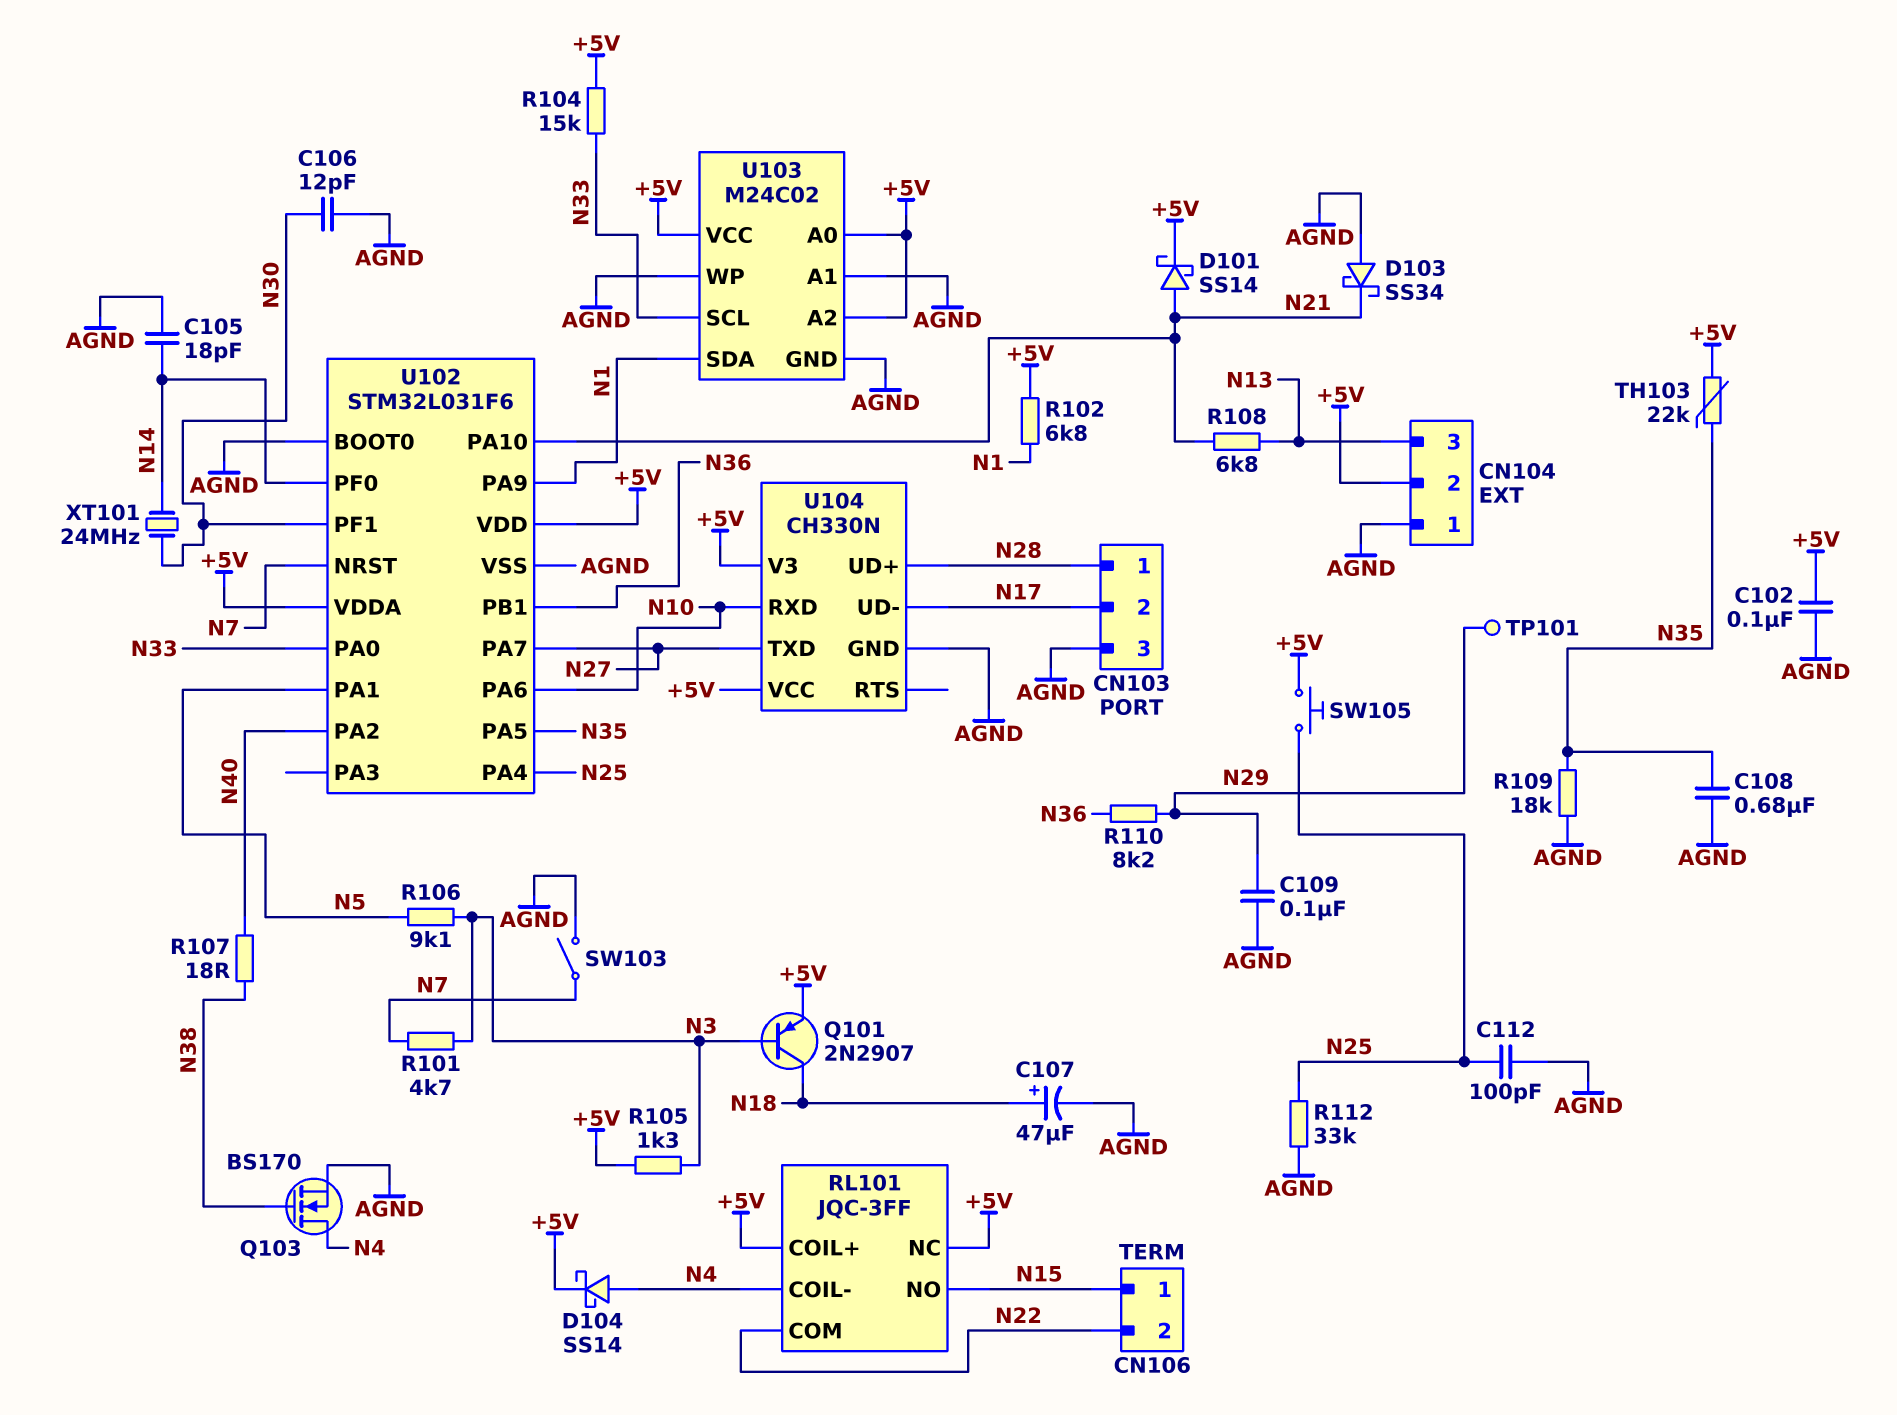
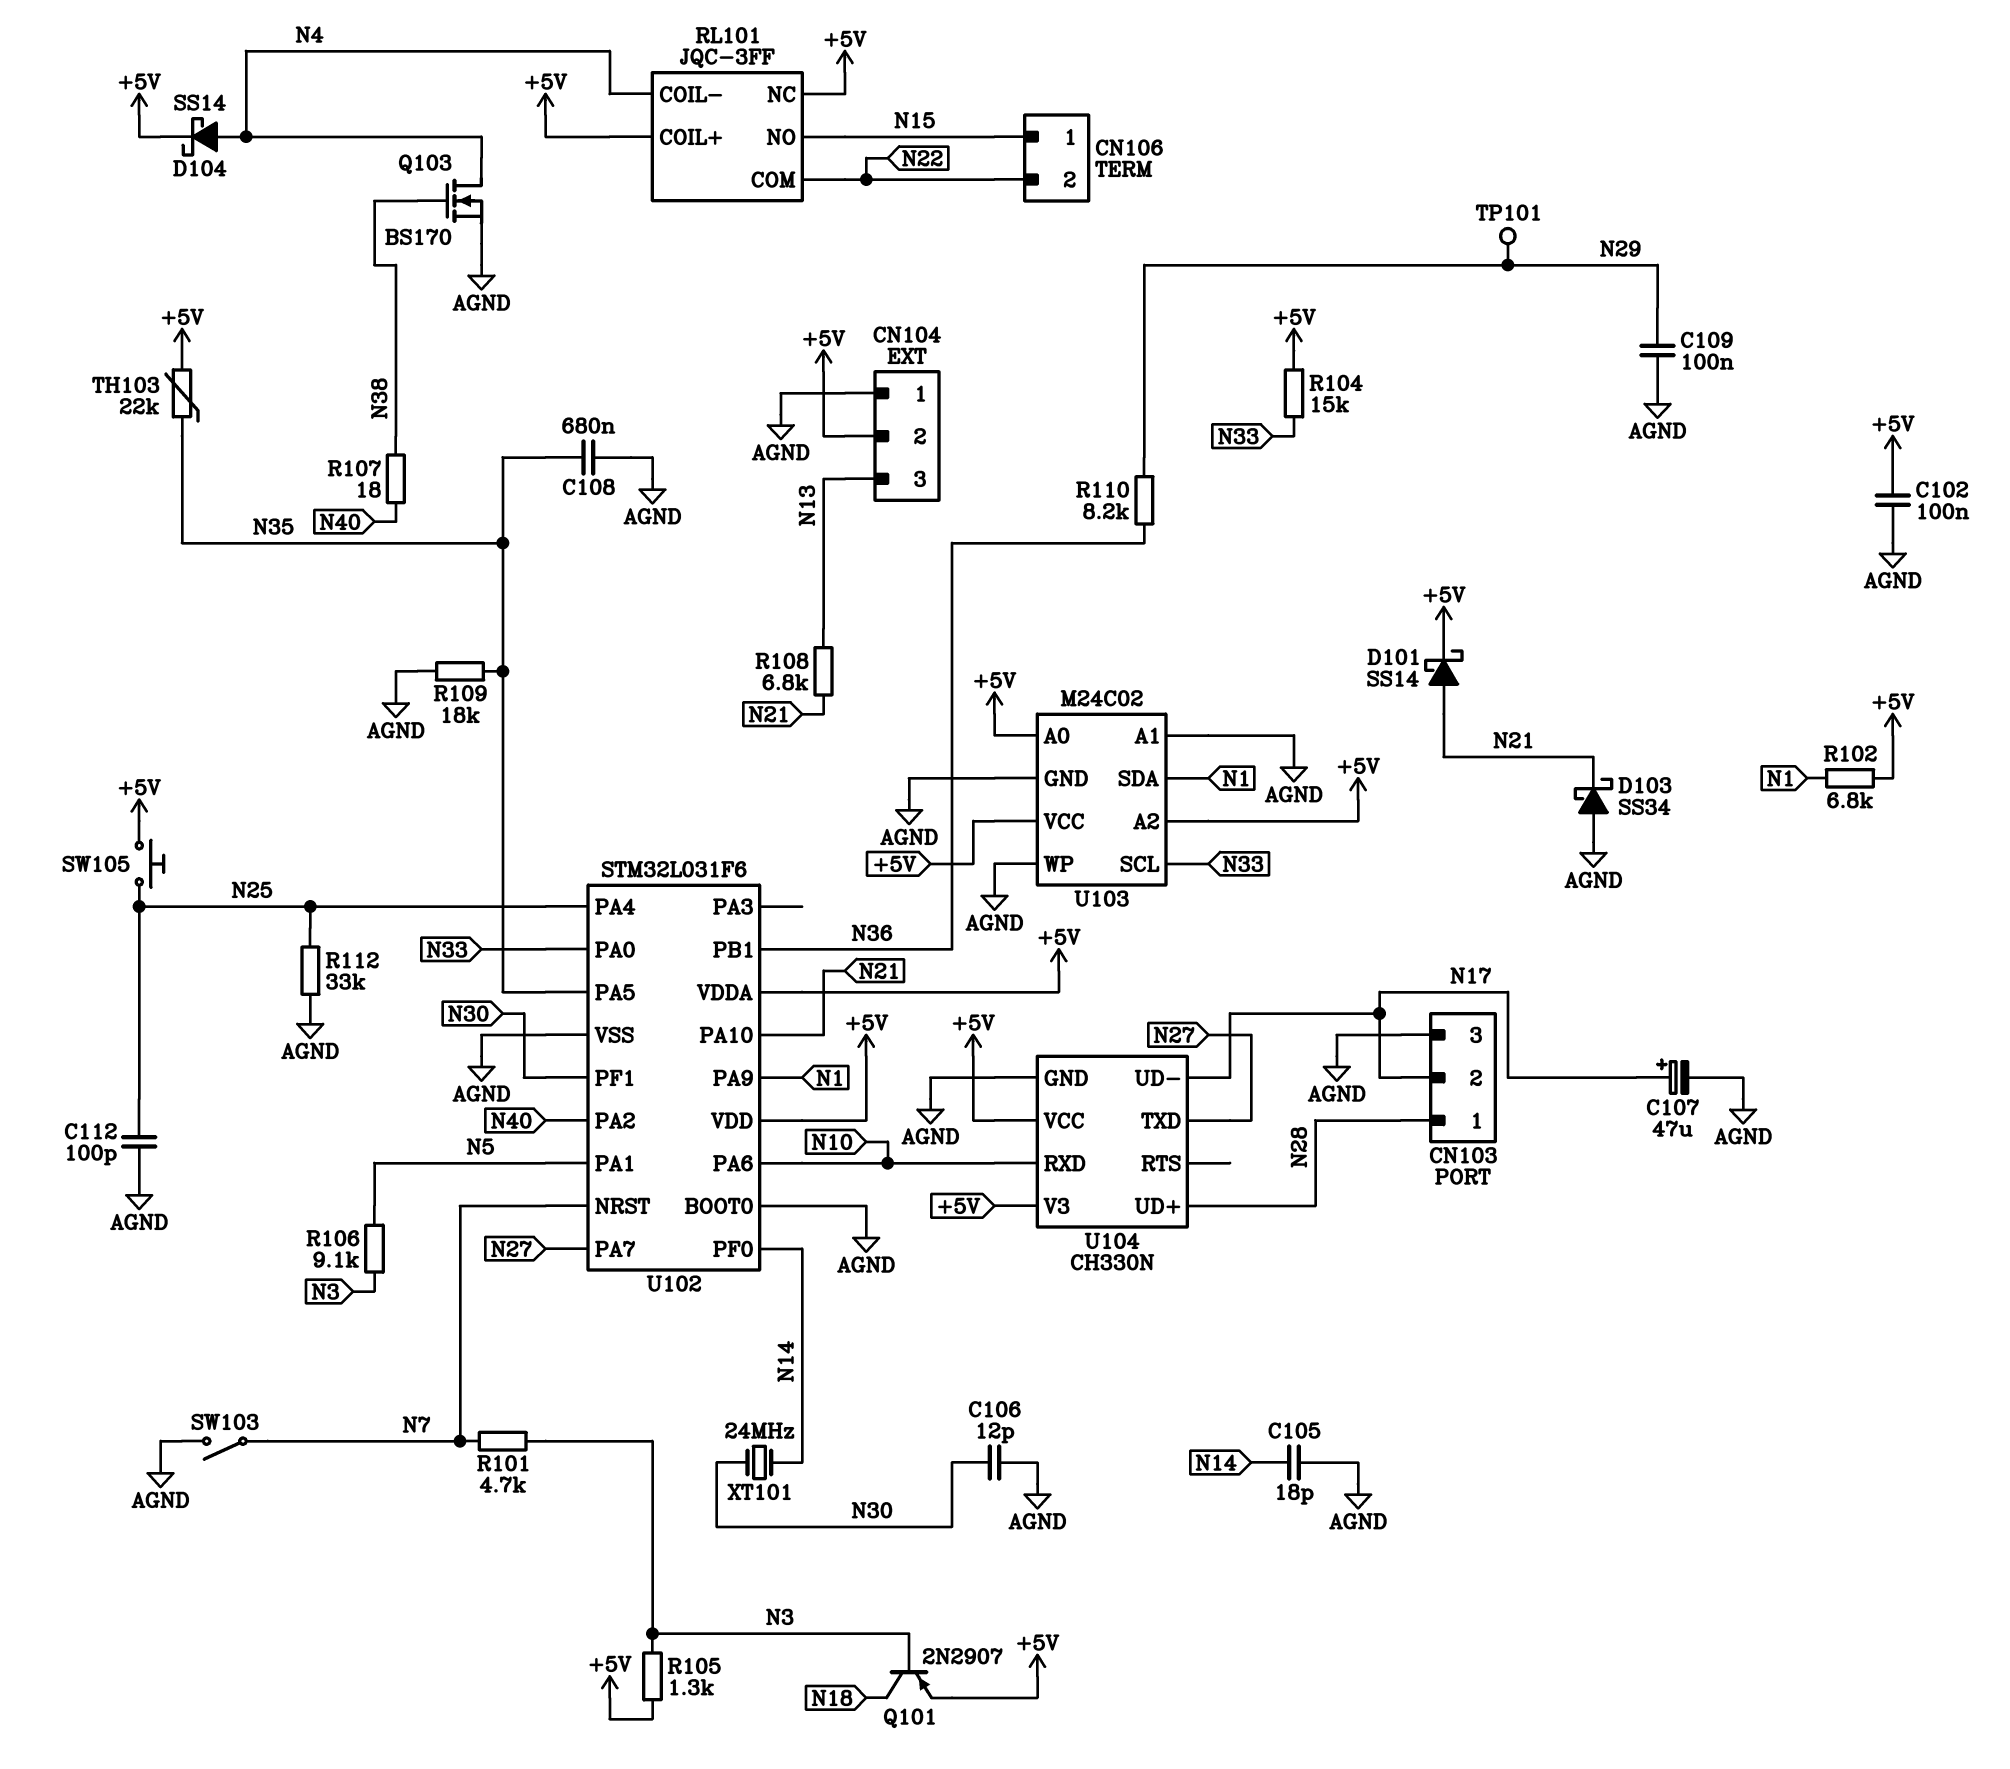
C107: 47uF (plus N18, minus AGND) -> 47uF (plus N17, minus AGND)

